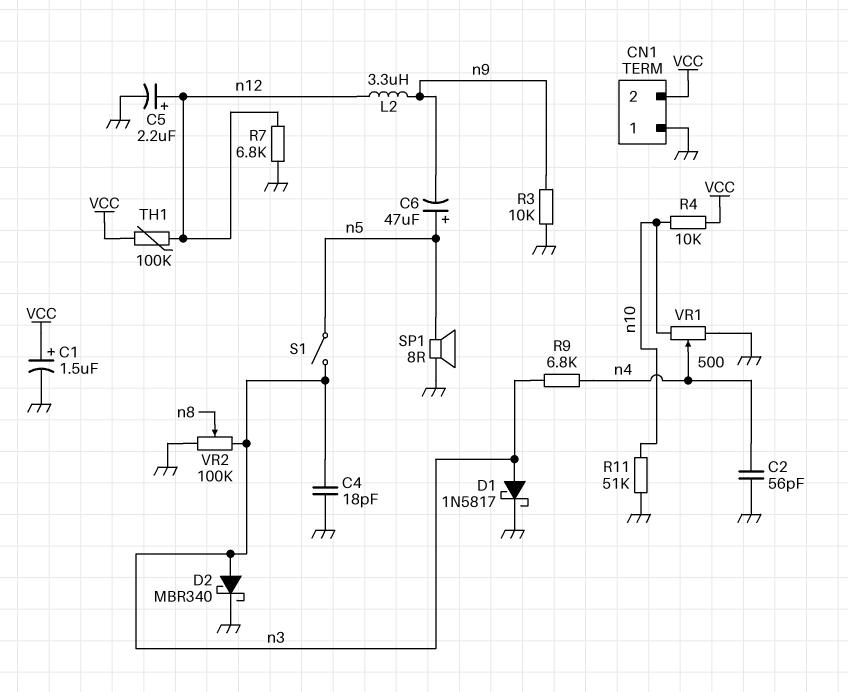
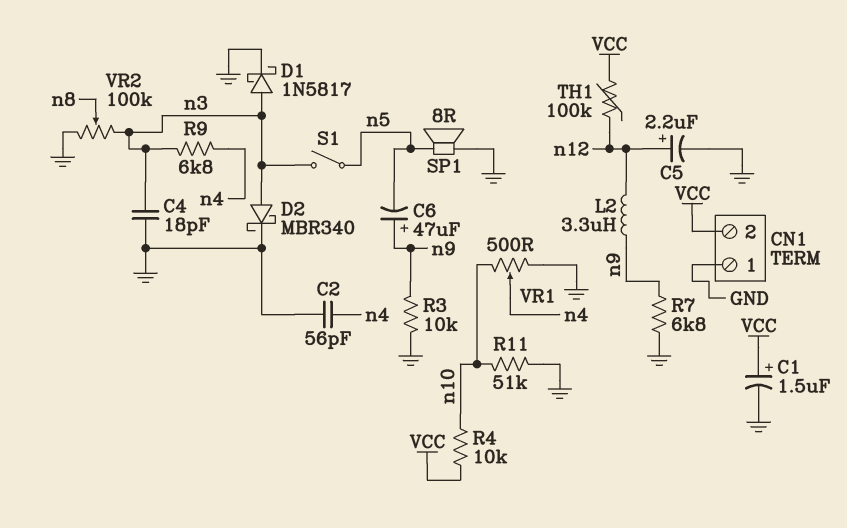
C6: 47uF (plus n5, minus n9) -> 47uF (plus n9, minus n5)
R7: 6.8k (GND, n12) -> 6.8k (GND, n9)

